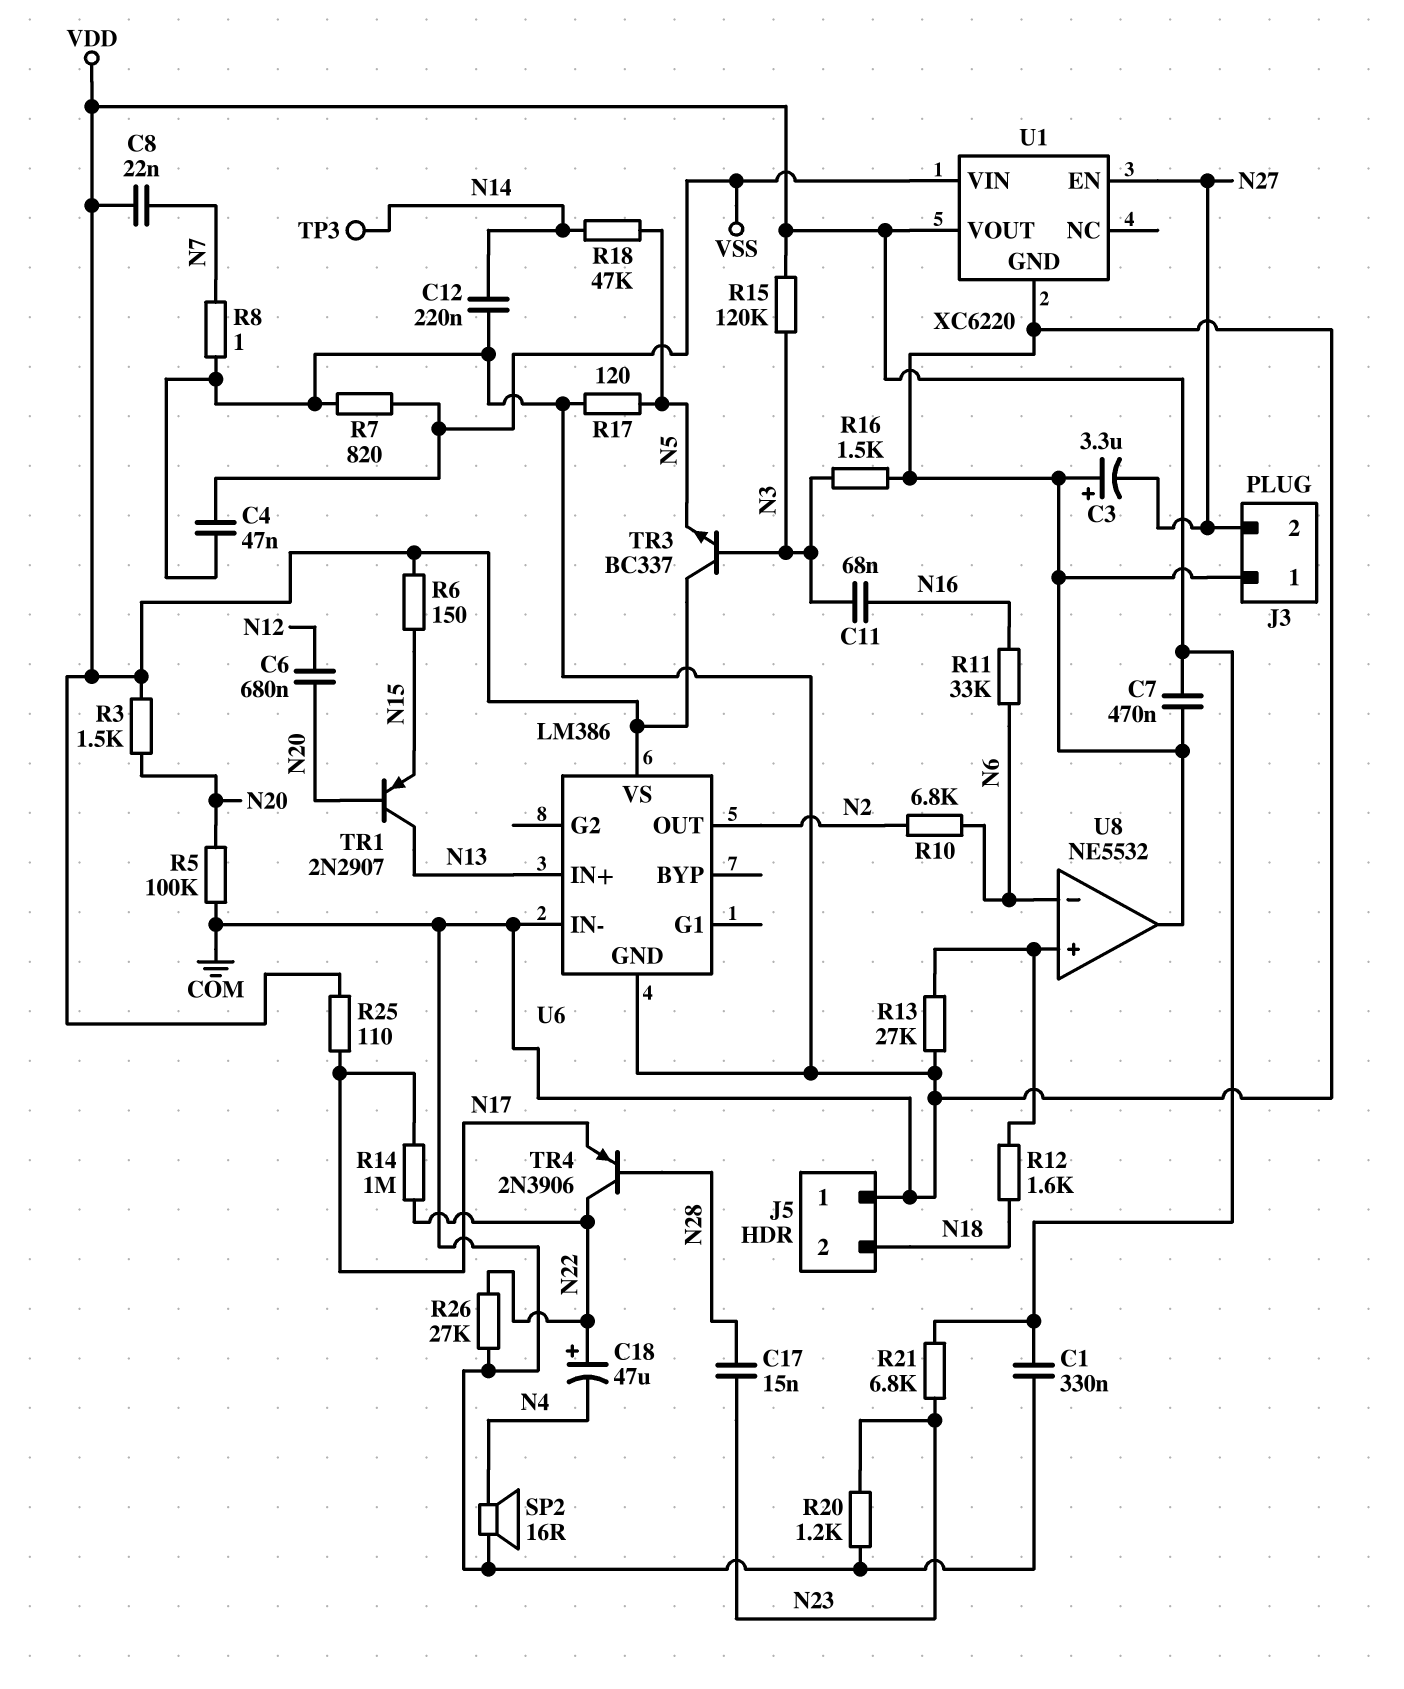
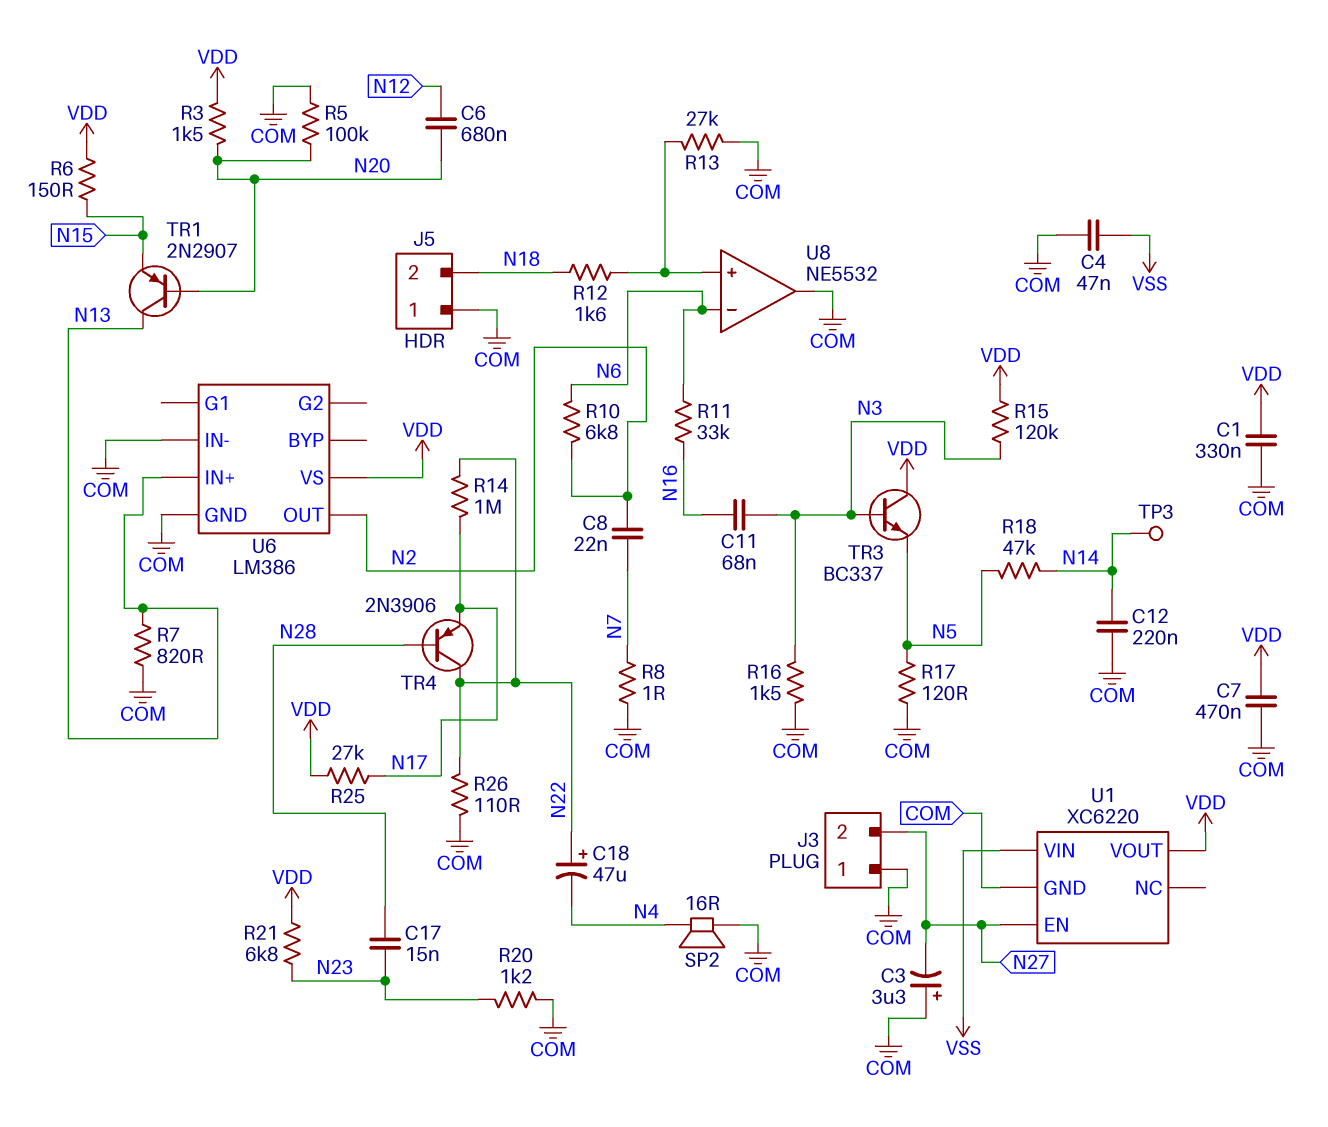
C8: 22nF (N7, VDD) -> 22nF (N2, N7)
R7: 820 (COM, VSS) -> 820 (COM, N13)
R25: 110 (N17, VDD) -> 27k (N17, VDD)
R26: 27k (COM, N22) -> 110 (COM, N22)

